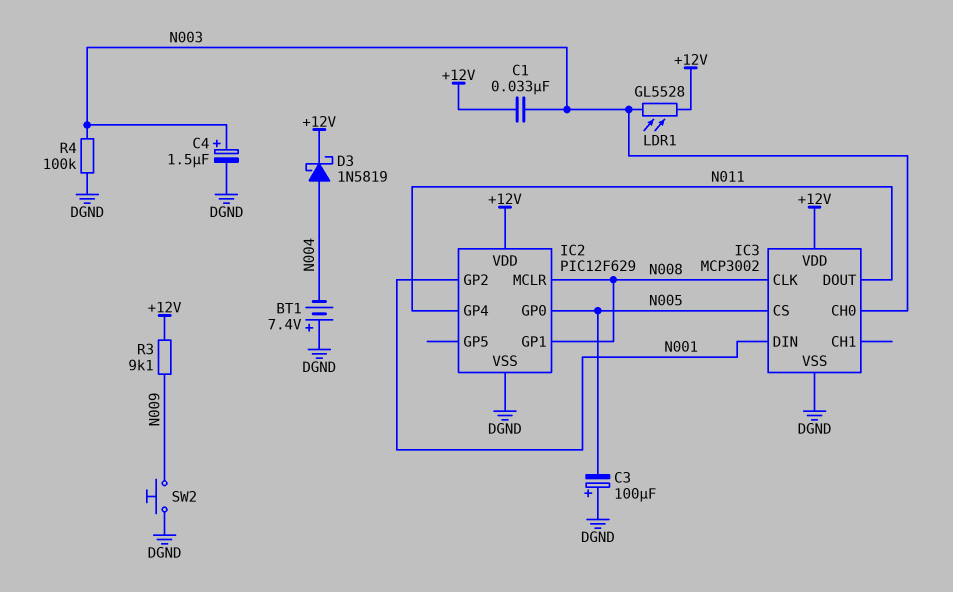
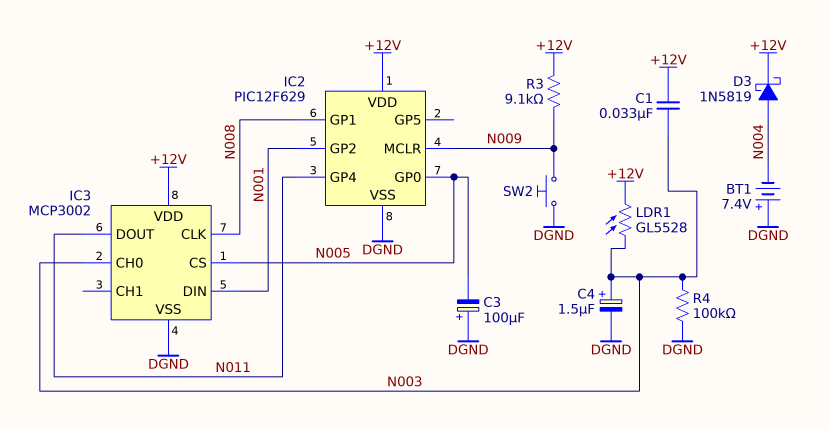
IC2 pin MCLR: N008 -> N009

